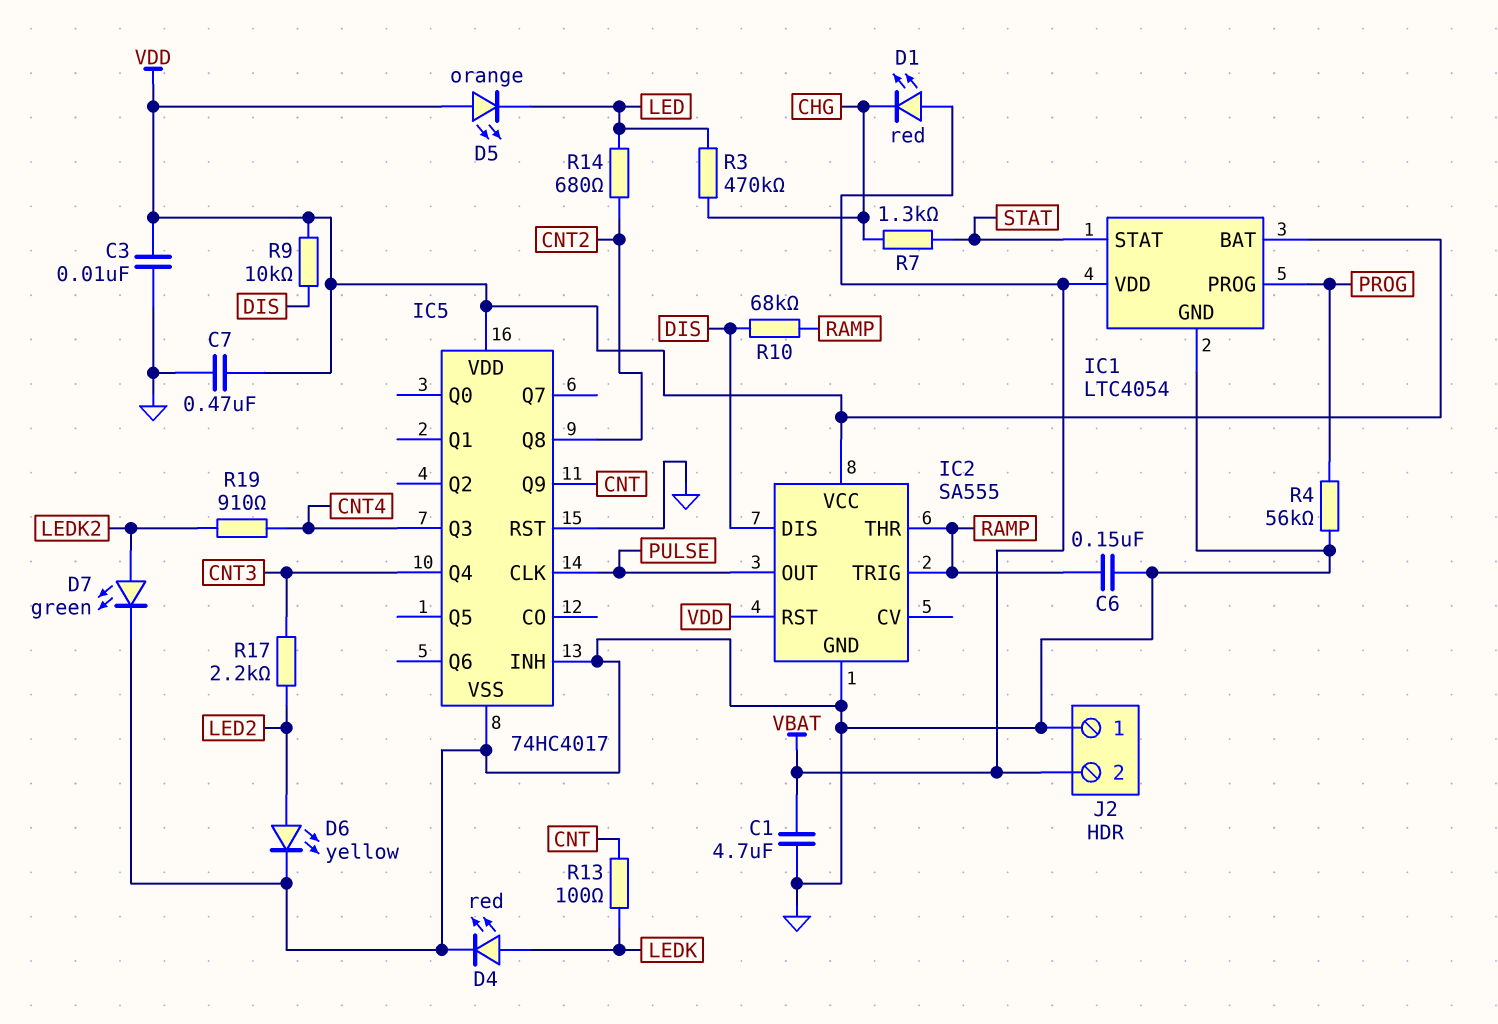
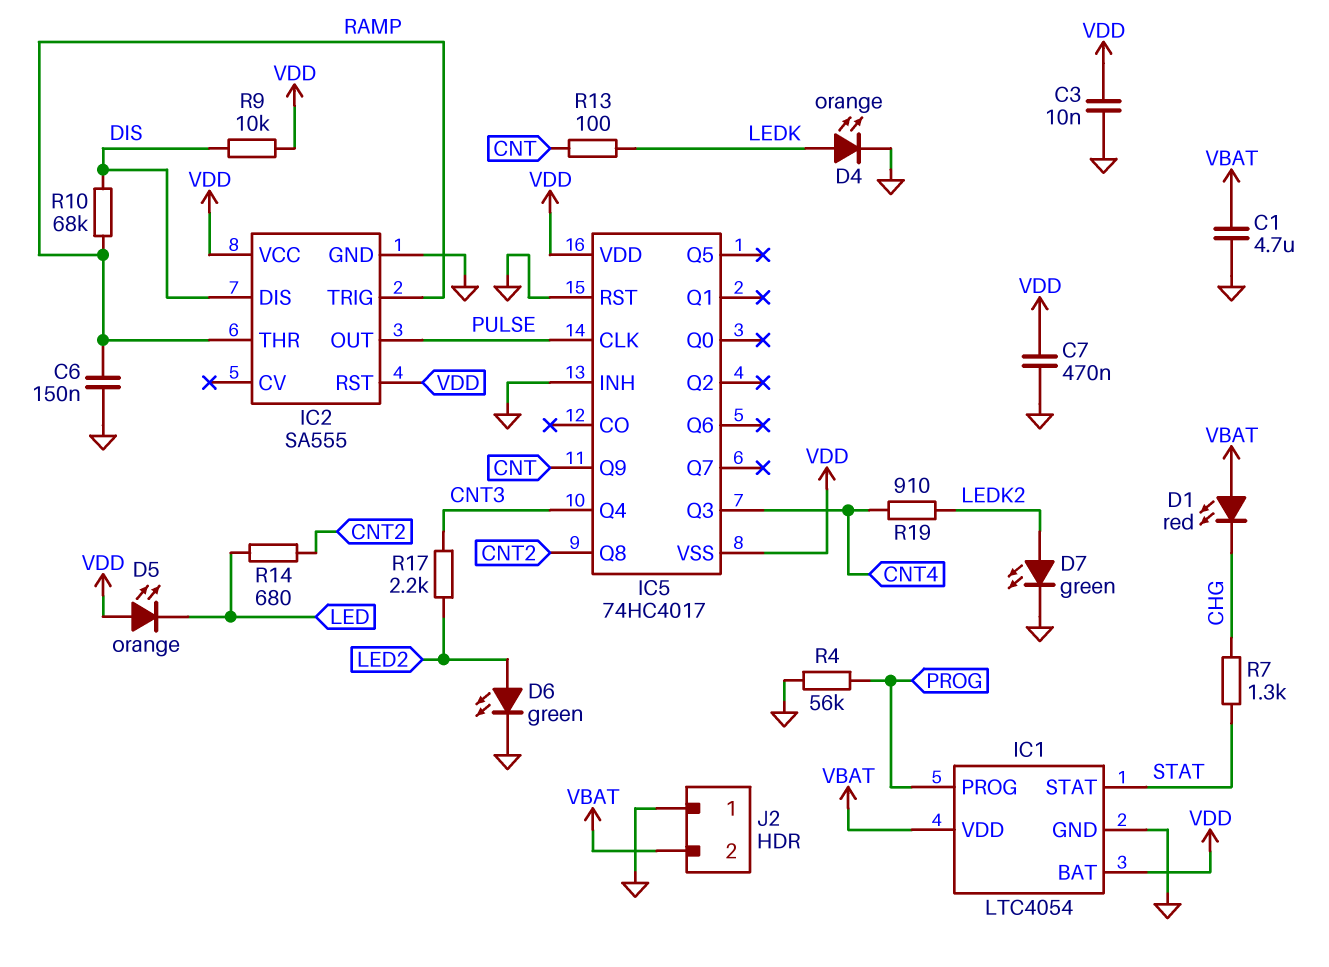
D4: LED red (A LEDK, K GND) -> LED orange (A LEDK, K GND)
D6: LED yellow (A LED2, K GND) -> LED green (A LED2, K GND)
IC5 pin VSS: GND -> VDD
R3: 470k (CHG, LED) -> none

